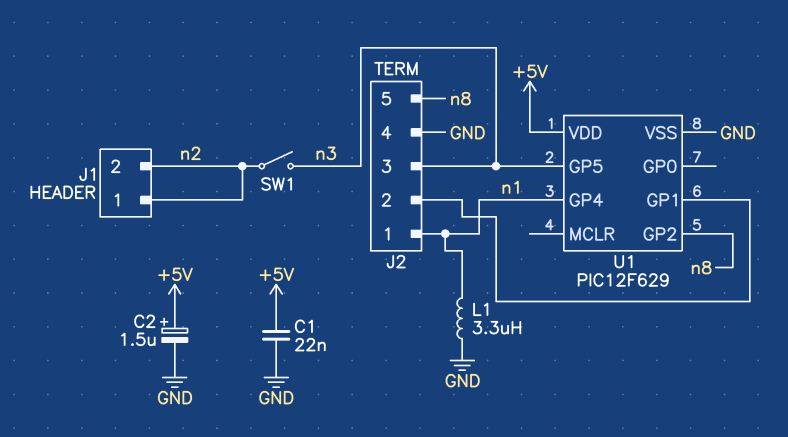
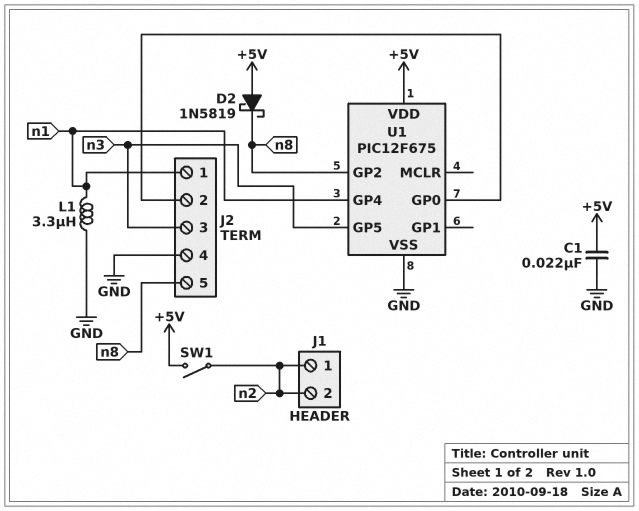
C2: 1.5uF (plus +5V, minus GND) -> none
D2: none -> schottky 1N5819 (A +5V, K n8)
SW1: switch (n2, n3) -> switch (+5V, n2)
U1: PIC12F629 -> PIC12F675
U1 pin GP0: none -> J2/2
U1 pin GP1: J2/2 -> none

